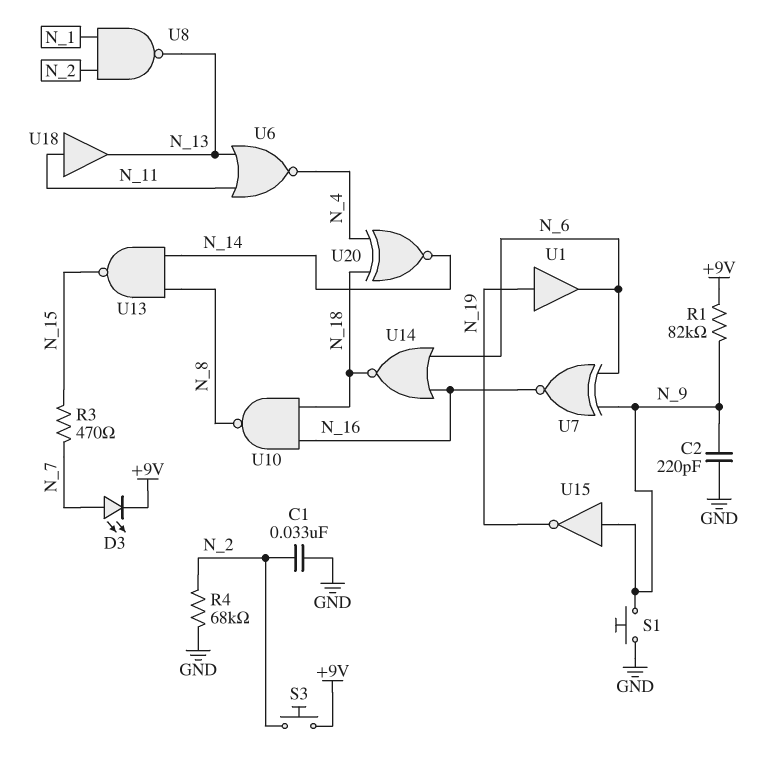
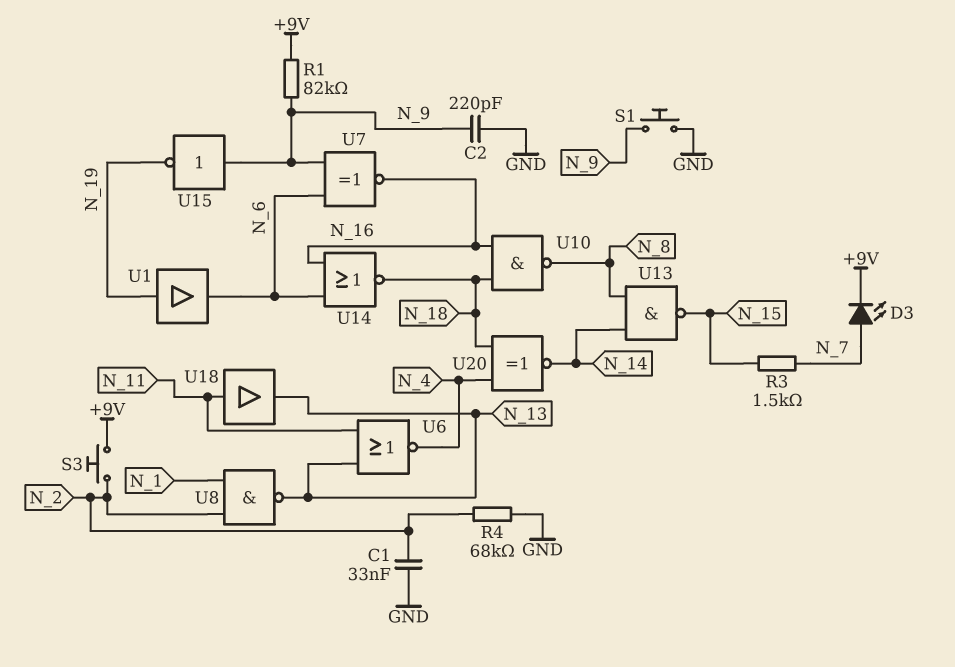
R3: 470 (N_7, N_15) -> 1.5k (N_7, N_15)

